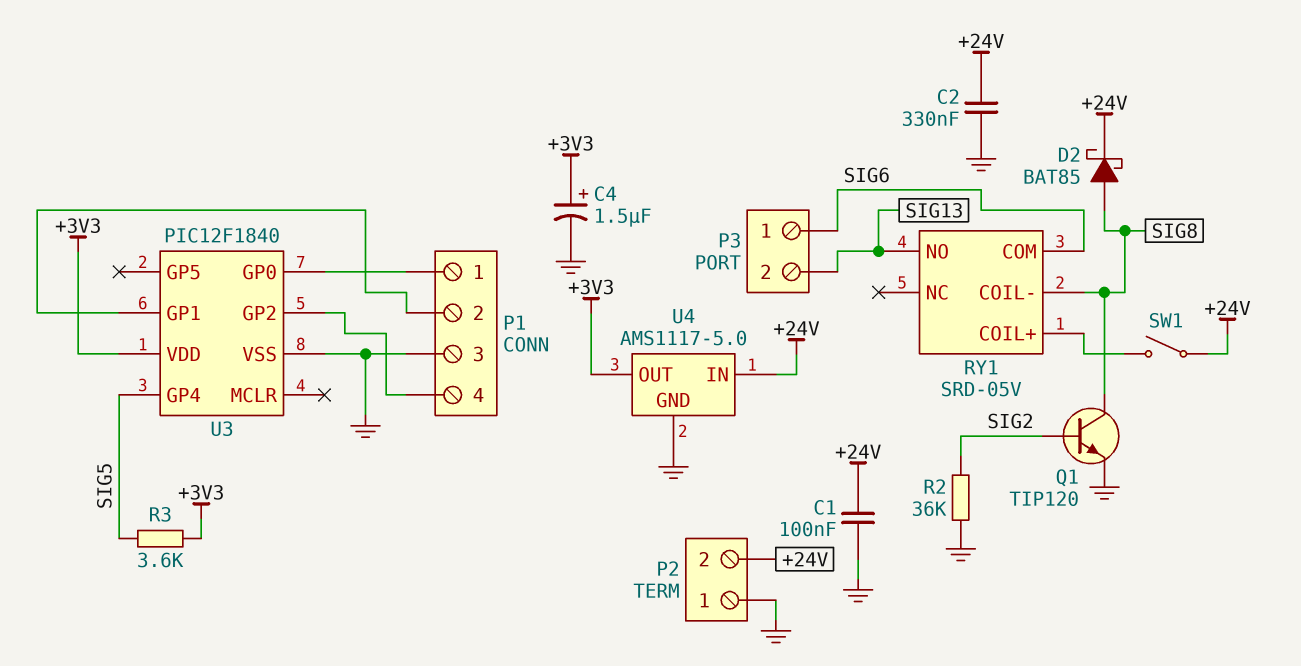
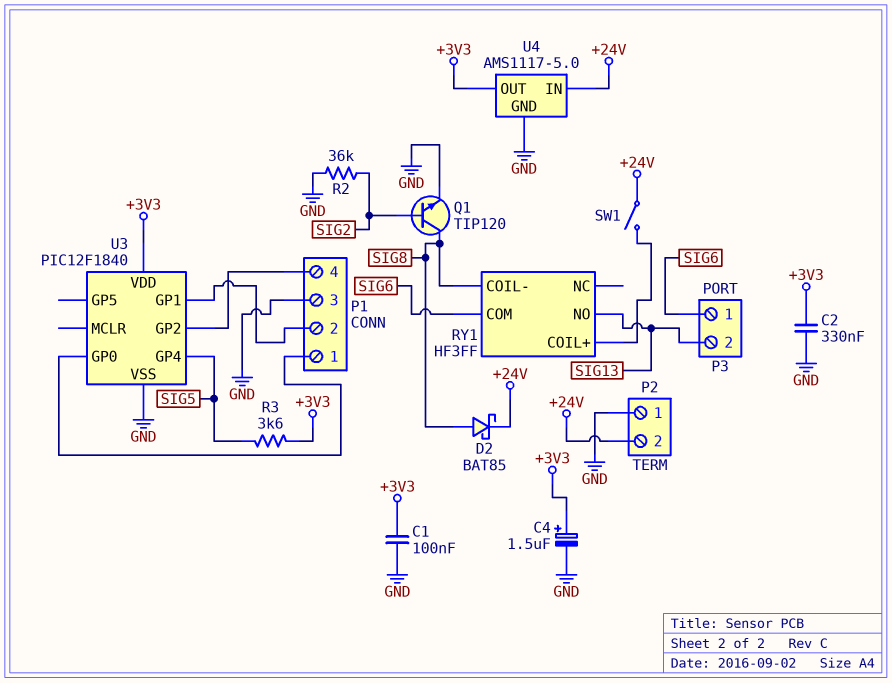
C1: 100nF (+24V, GND) -> 100nF (+3V3, GND)
C2: 330nF (+24V, GND) -> 330nF (+3V3, GND)
RY1: SRD-05V -> HF3FF

